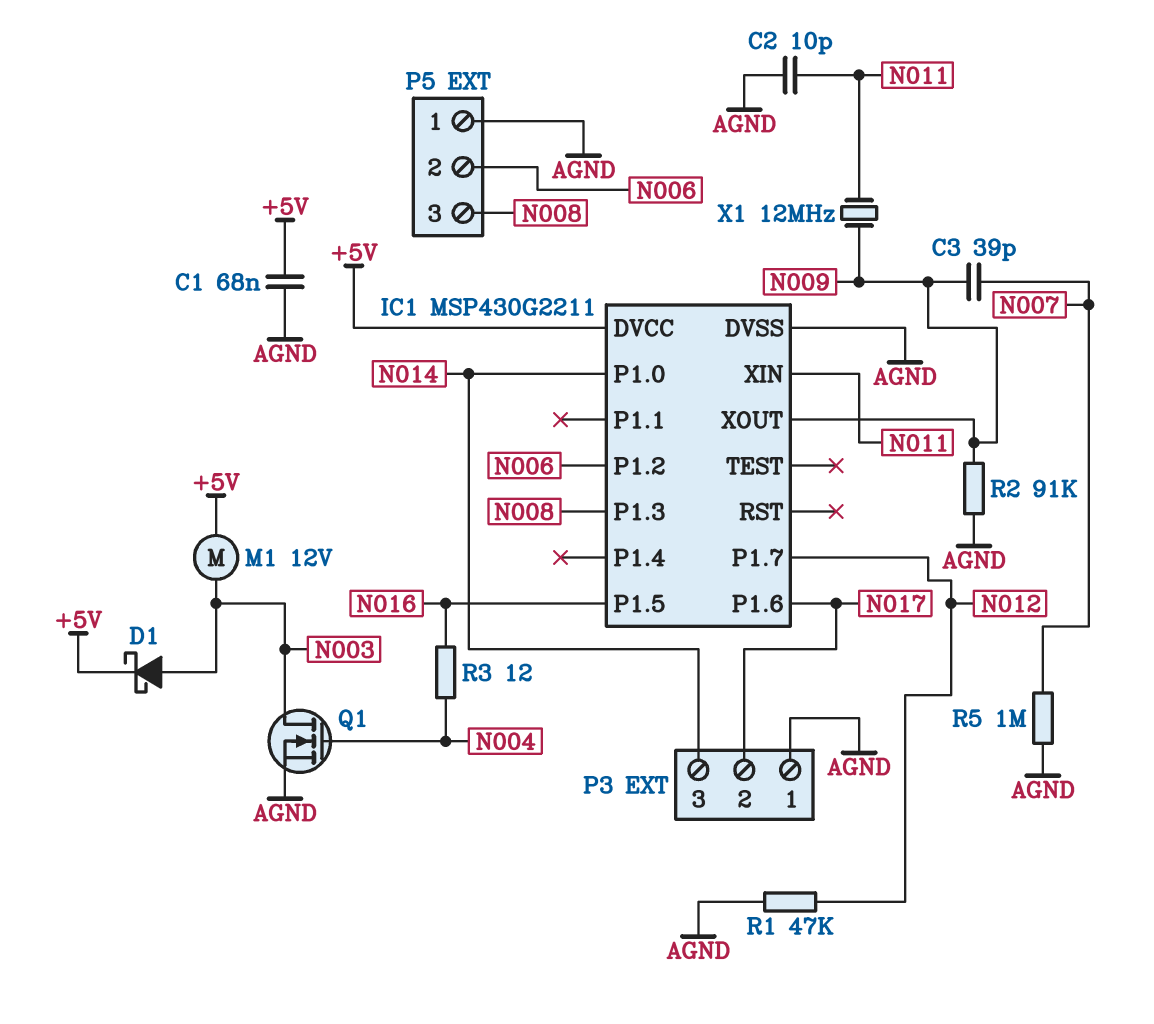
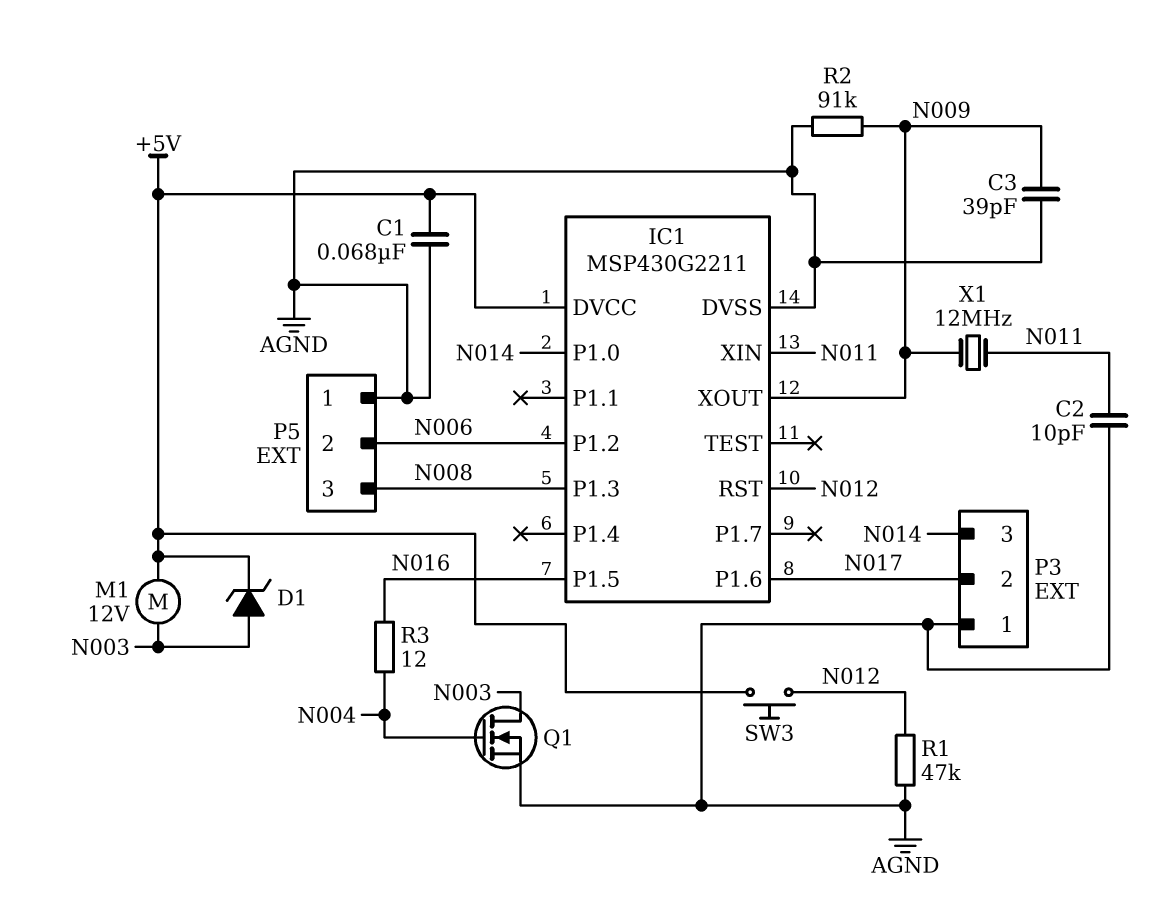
C3: 39pF (N007, N009) -> 39pF (AGND, N009)
D1: schottky (A N003, K +5V) -> zener (A N003, K +5V)
IC1 pin P1.7: N012 -> none
IC1 pin RST: none -> N012
R5: 1M (AGND, N007) -> none
SW3: none -> button (+5V, N012)

